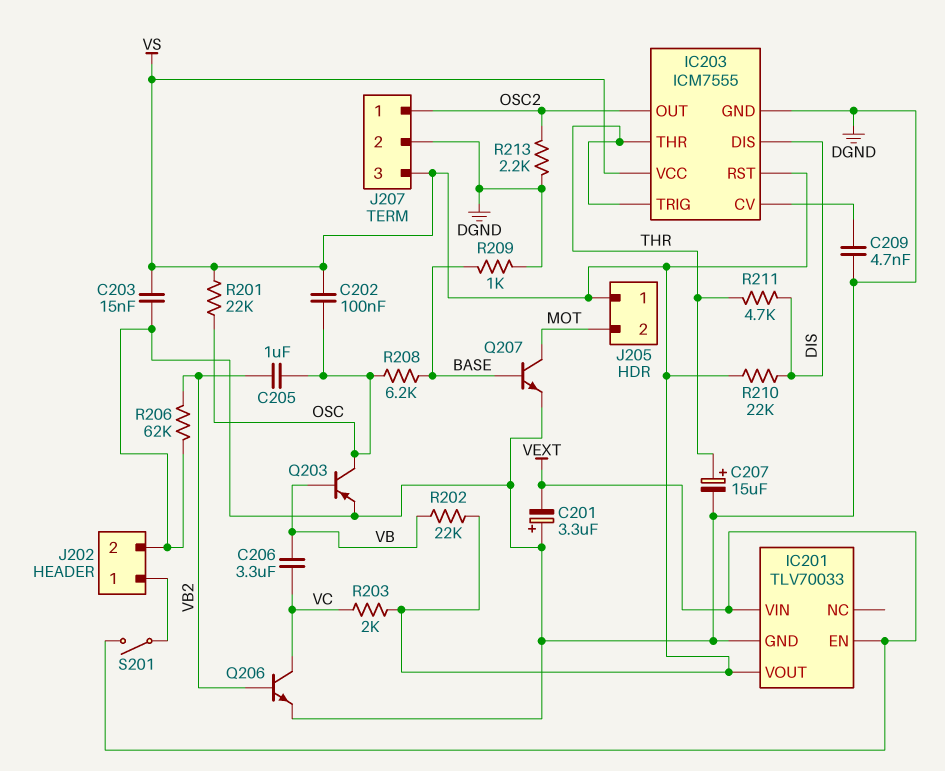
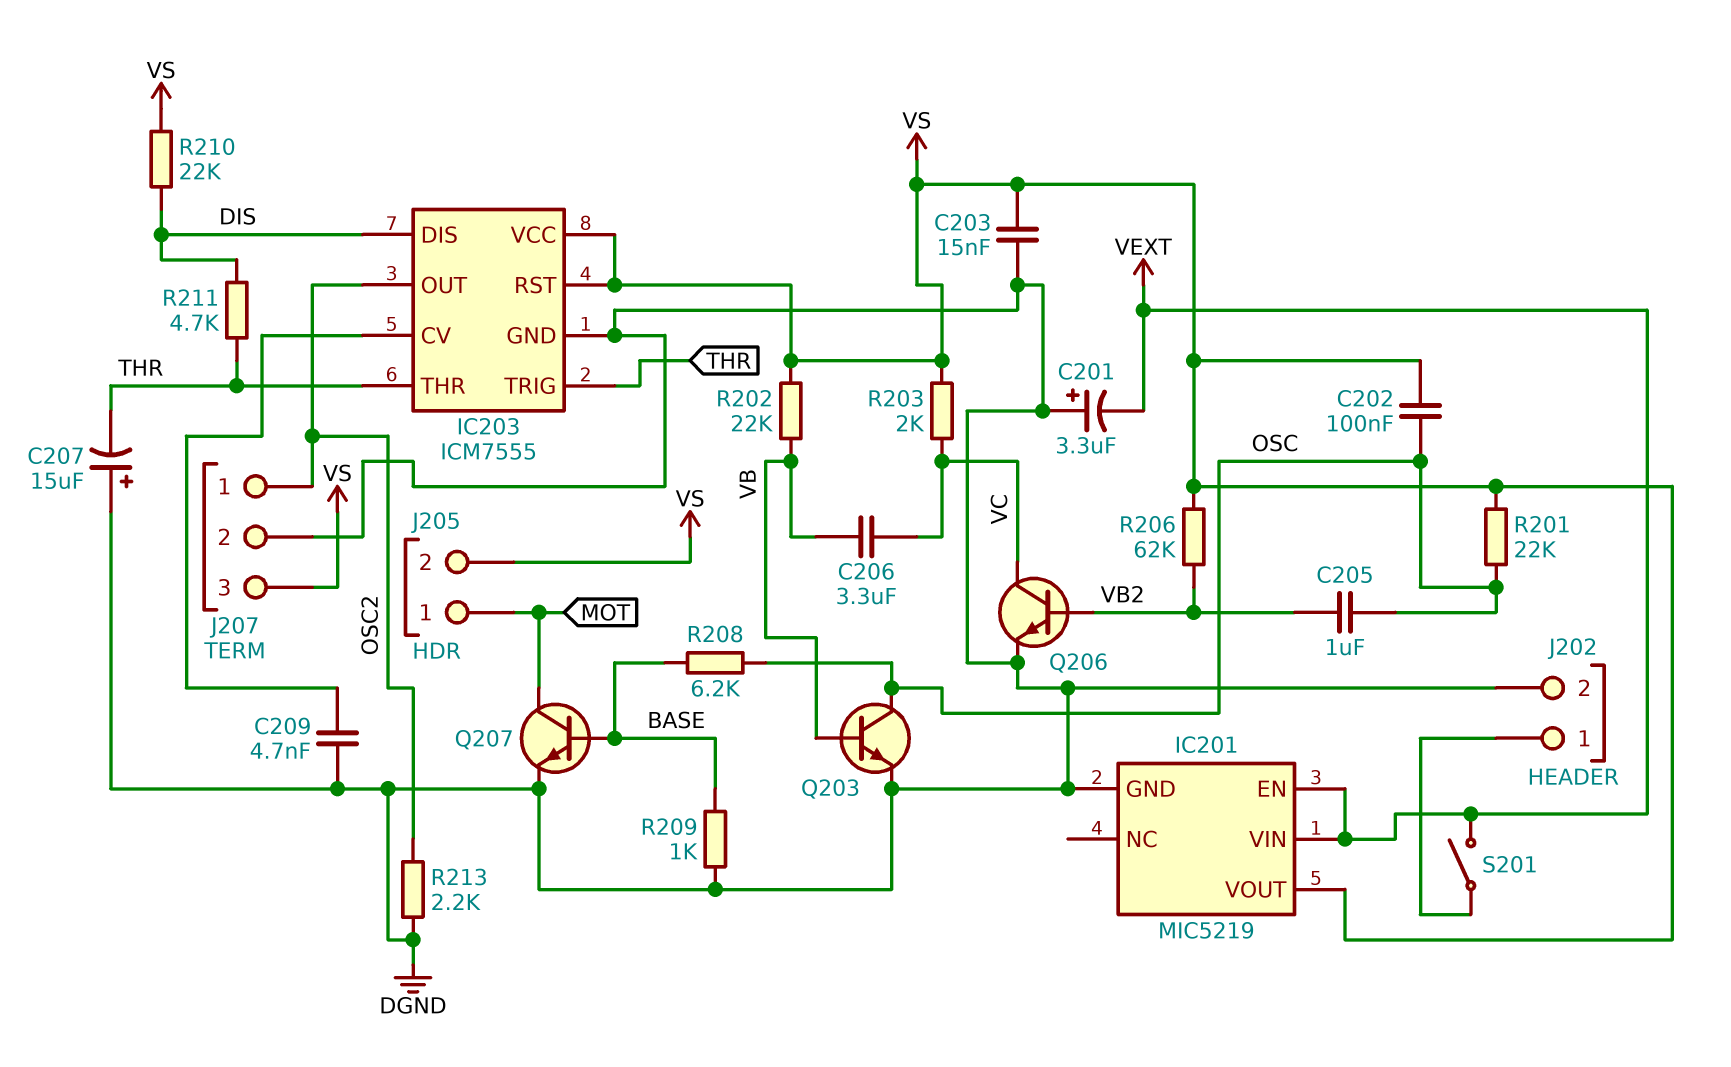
C207: 15uF (plus THR, minus DGND) -> 15uF (plus DGND, minus THR)
IC201: TLV70033 -> MIC5219
J205 pin 1: VS -> MOT
J205 pin 2: MOT -> VS
Q203: PNP (B VB, C OSC, E DGND) -> NPN (B VB, C OSC, E DGND)
R206: 62k (DGND, VB2) -> 62k (VB2, VS)

